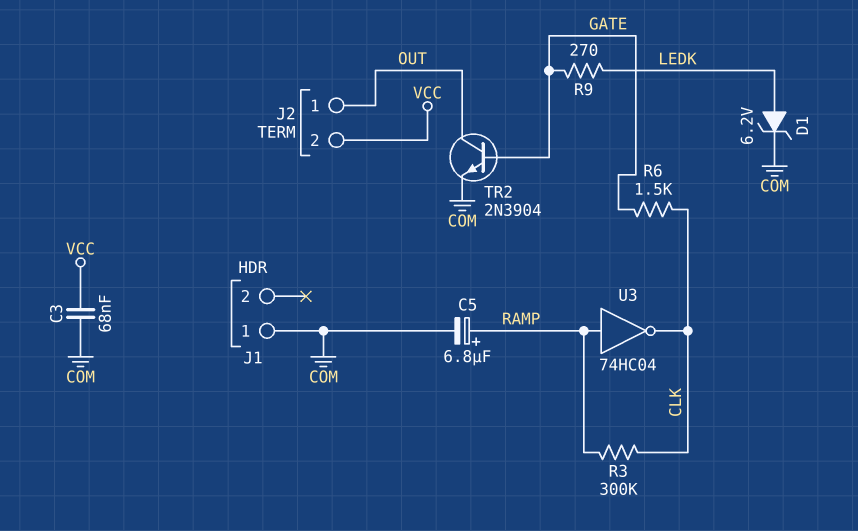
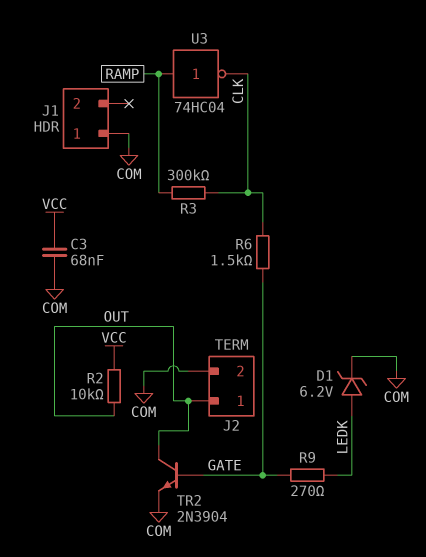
C5: 6.8uF (plus RAMP, minus COM) -> none
J2 pin 2: VCC -> COM
R2: none -> 10k (OUT, VCC)

